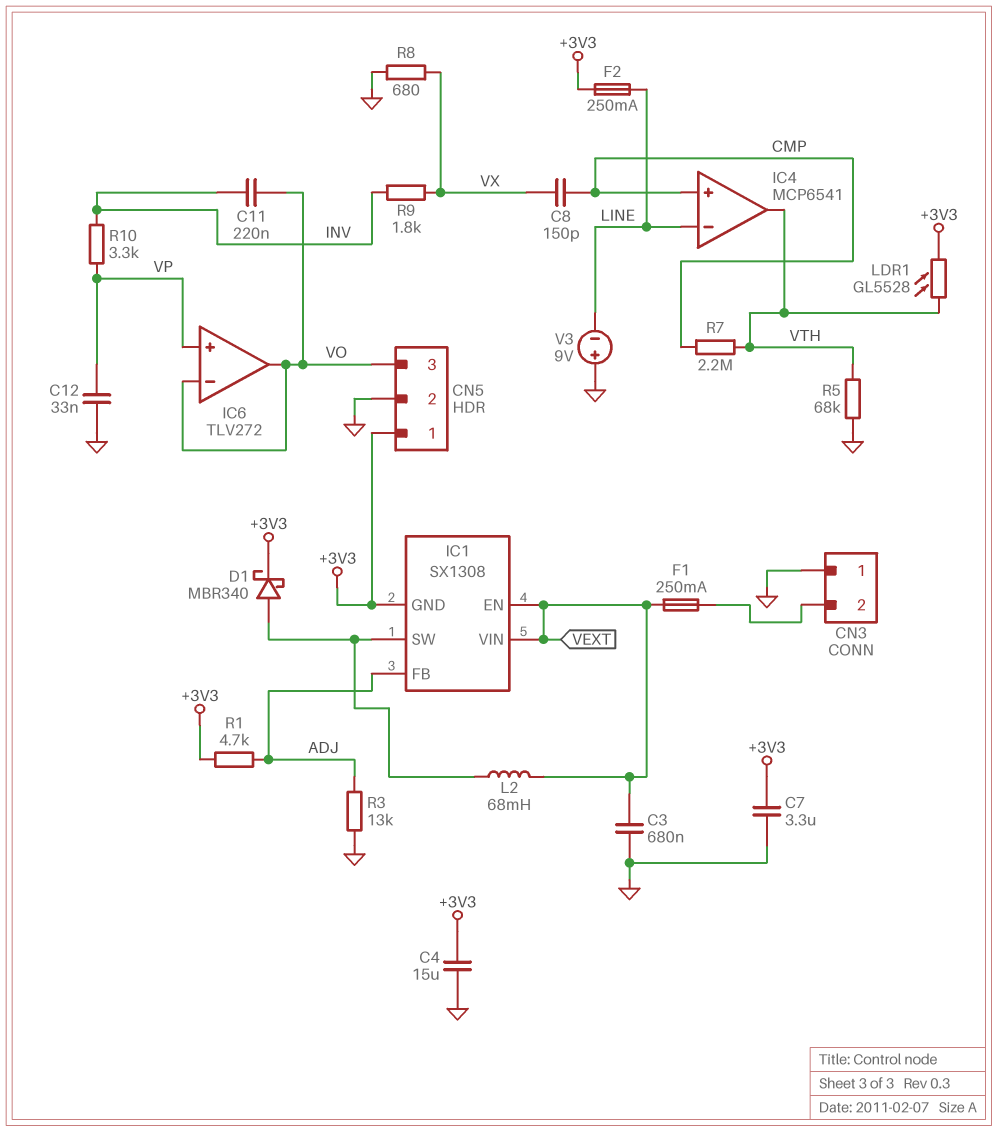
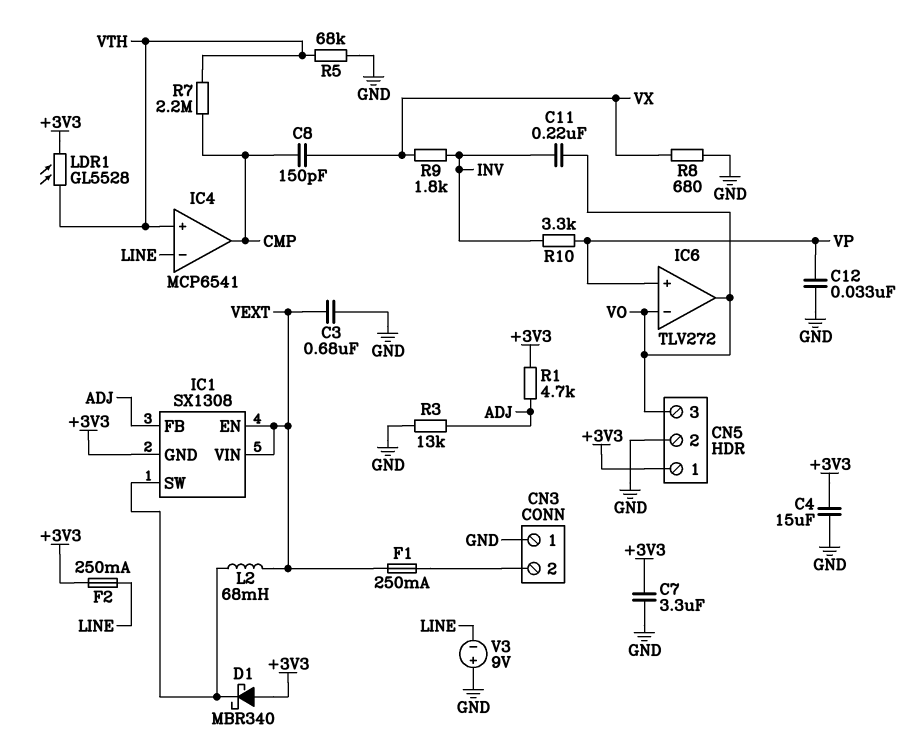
D1: schottky MBR340 (A IC1/SW, K +3V3) -> schottky MBR340 (A +3V3, K IC1/SW)
IC4 pin in+: CMP -> VTH
IC4 pin out: VTH -> CMP

